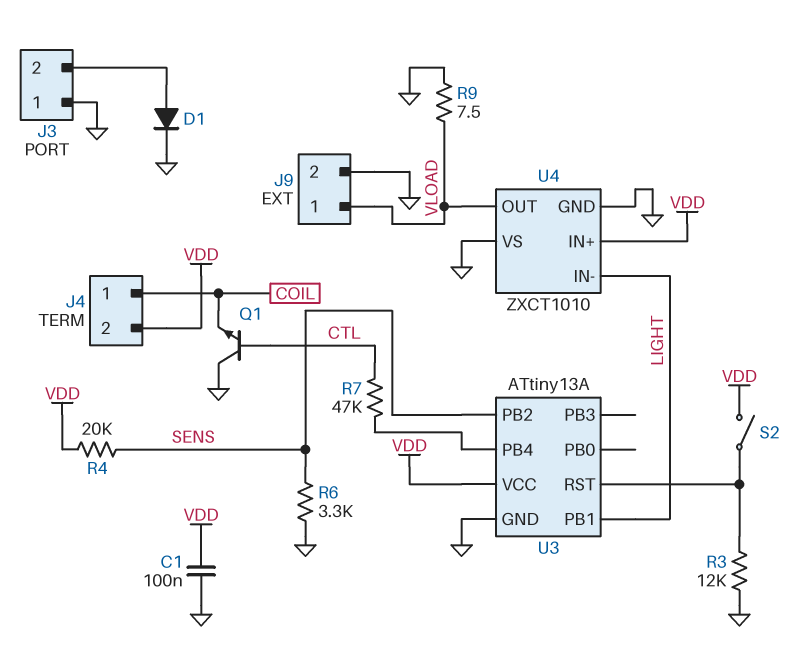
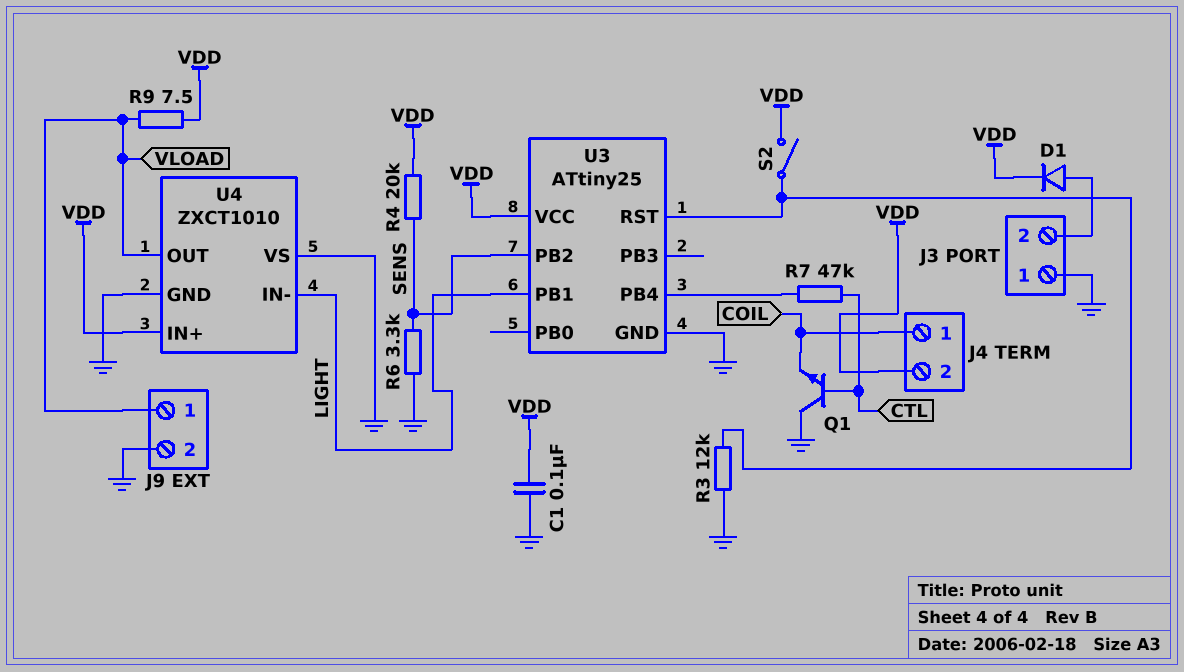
D1: diode (A J3/2, K GND) -> diode (A J3/2, K VDD)
R9: 7.5 (GND, VLOAD) -> 7.5 (VDD, VLOAD)
U3: ATtiny13A -> ATtiny25

